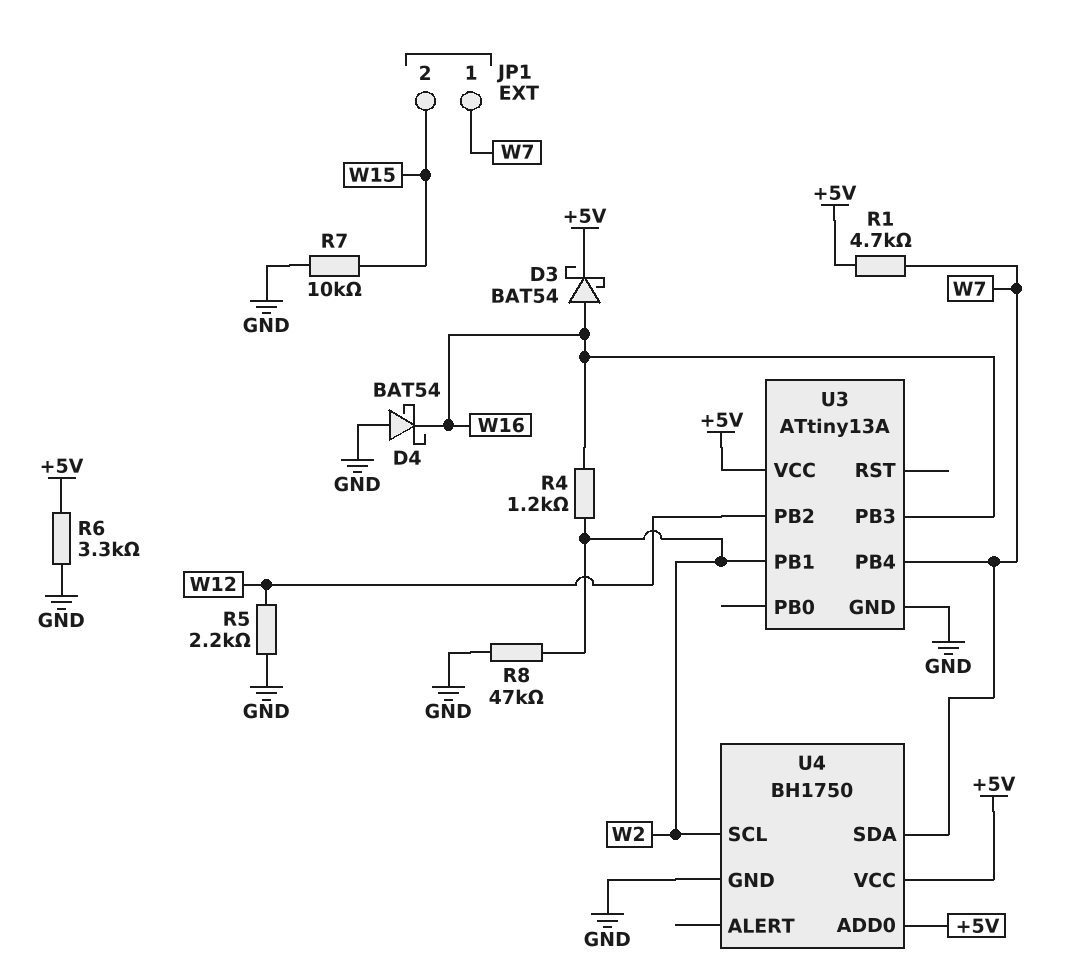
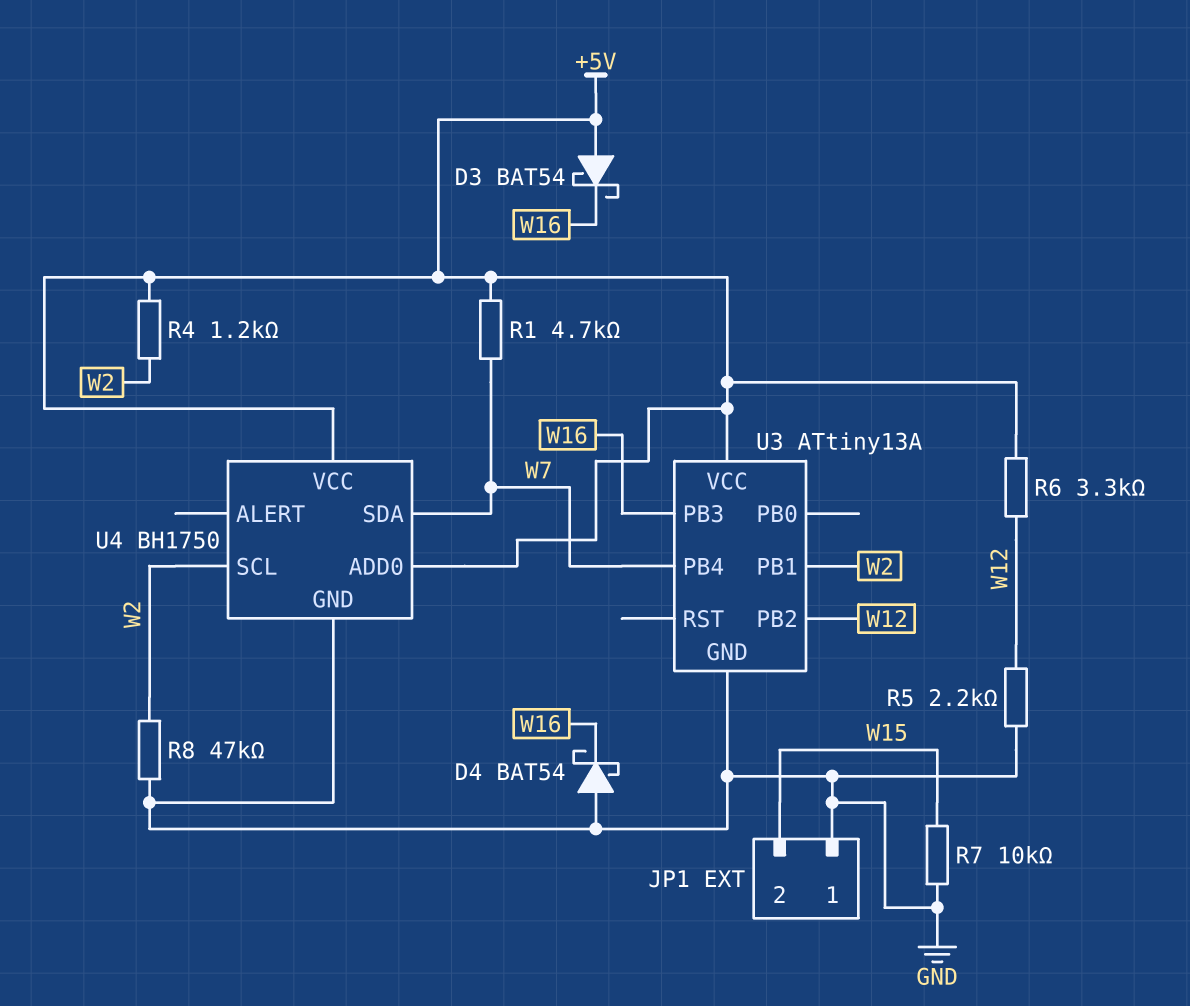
D3: schottky BAT54 (A W16, K +5V) -> schottky BAT54 (A +5V, K W16)
JP1 pin 1: W7 -> GND
R4: 1.2k (W2, W16) -> 1.2k (+5V, W2)
R6: 3.3k (+5V, GND) -> 3.3k (+5V, W12)

